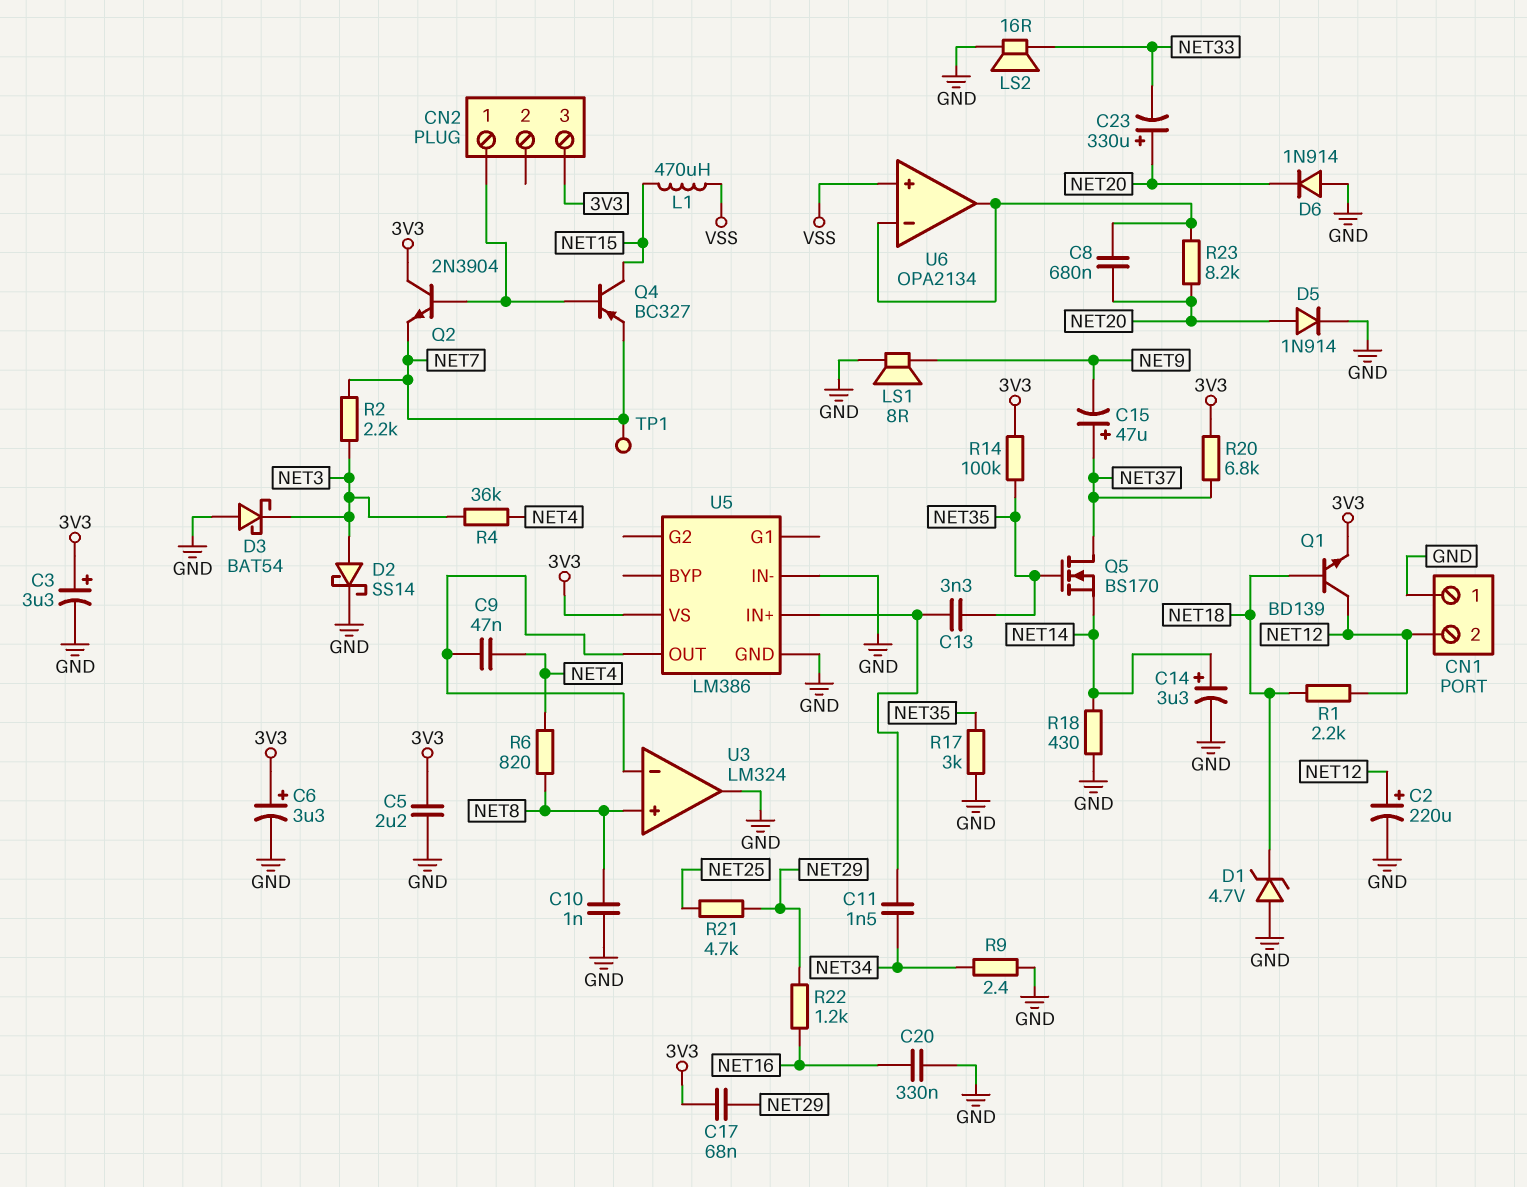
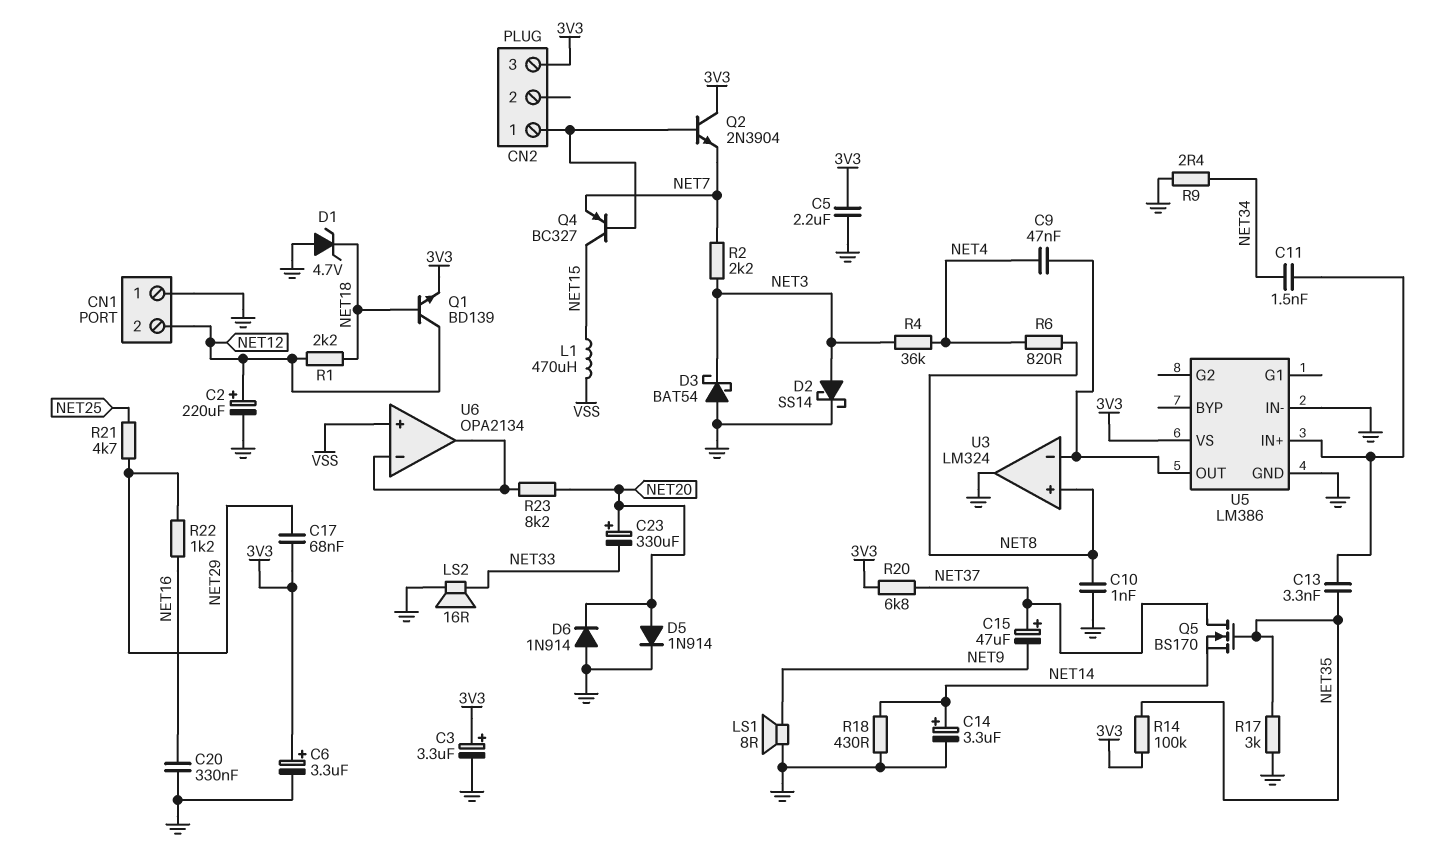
C8: 680nF (NET20, U6/in-) -> none
TP1: test point (NET7) -> none

